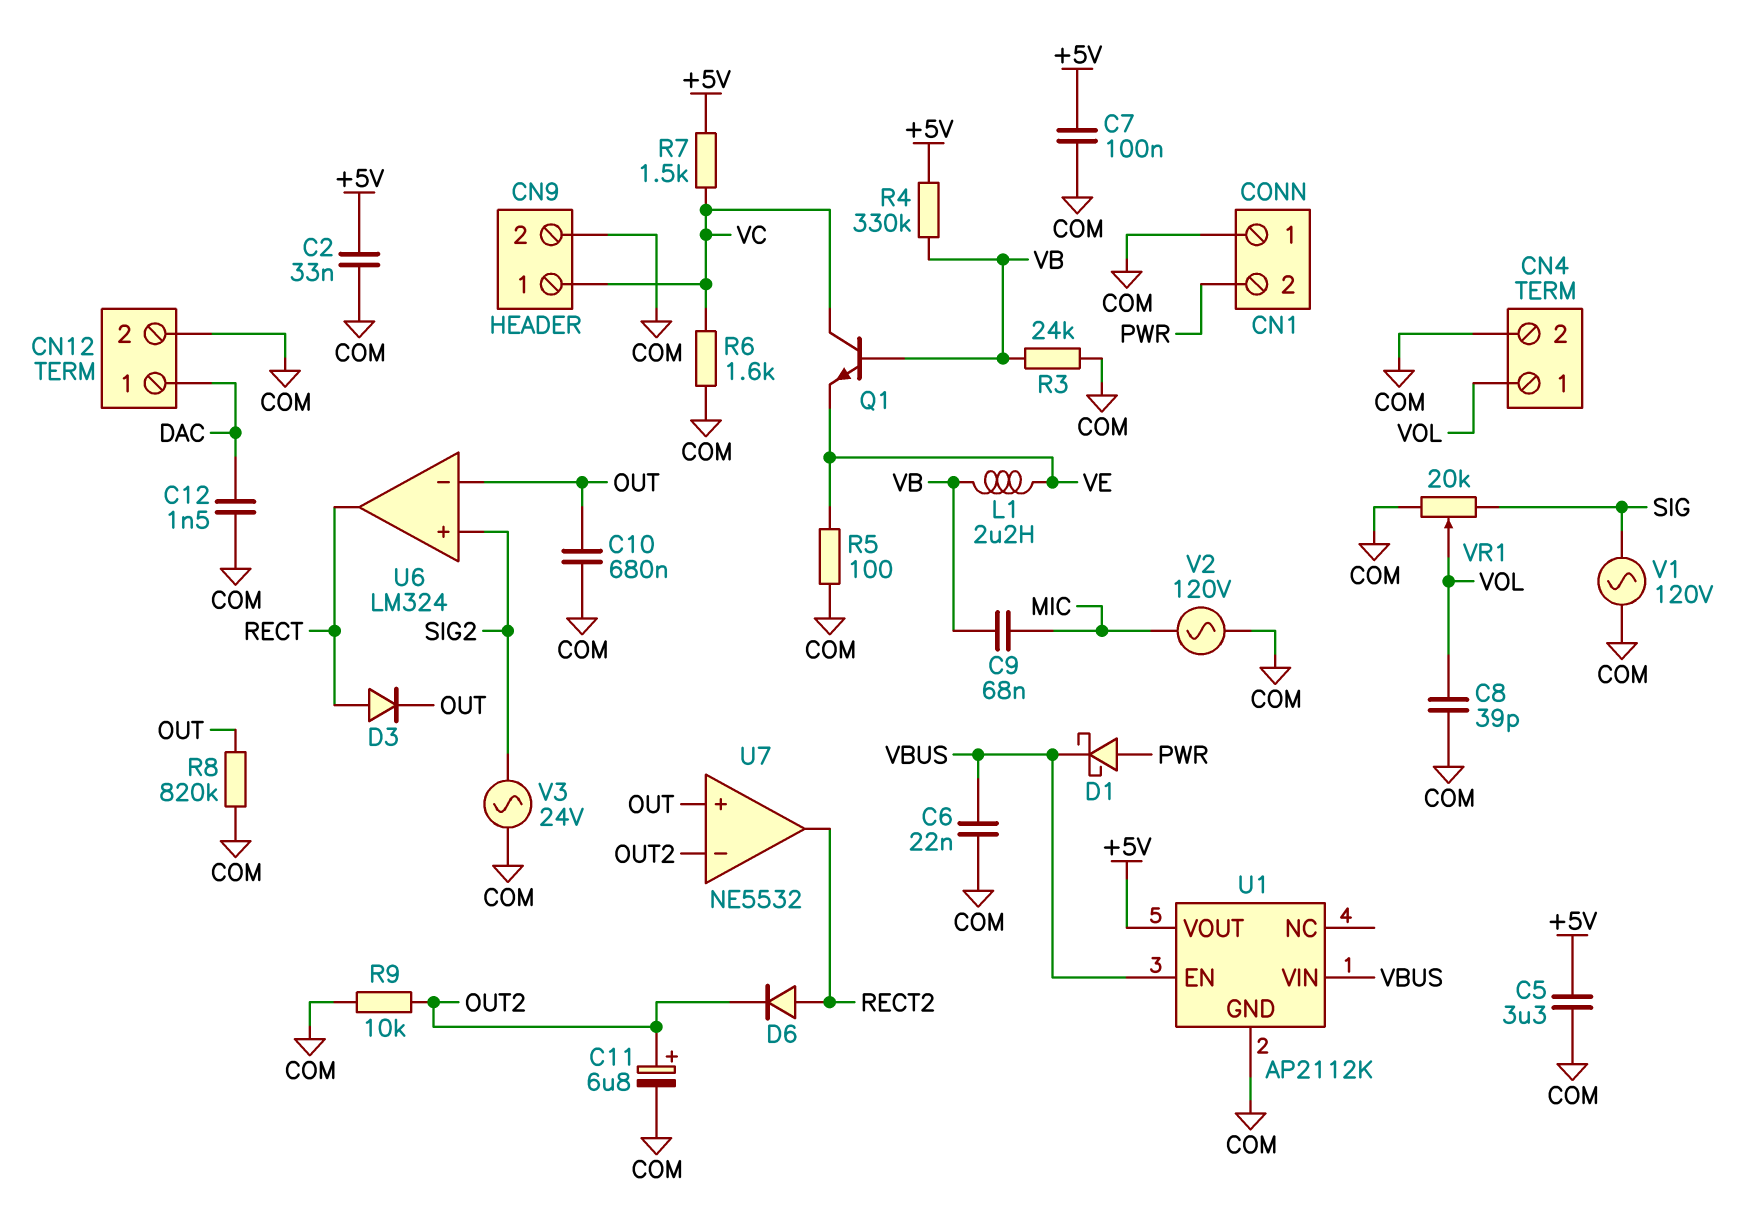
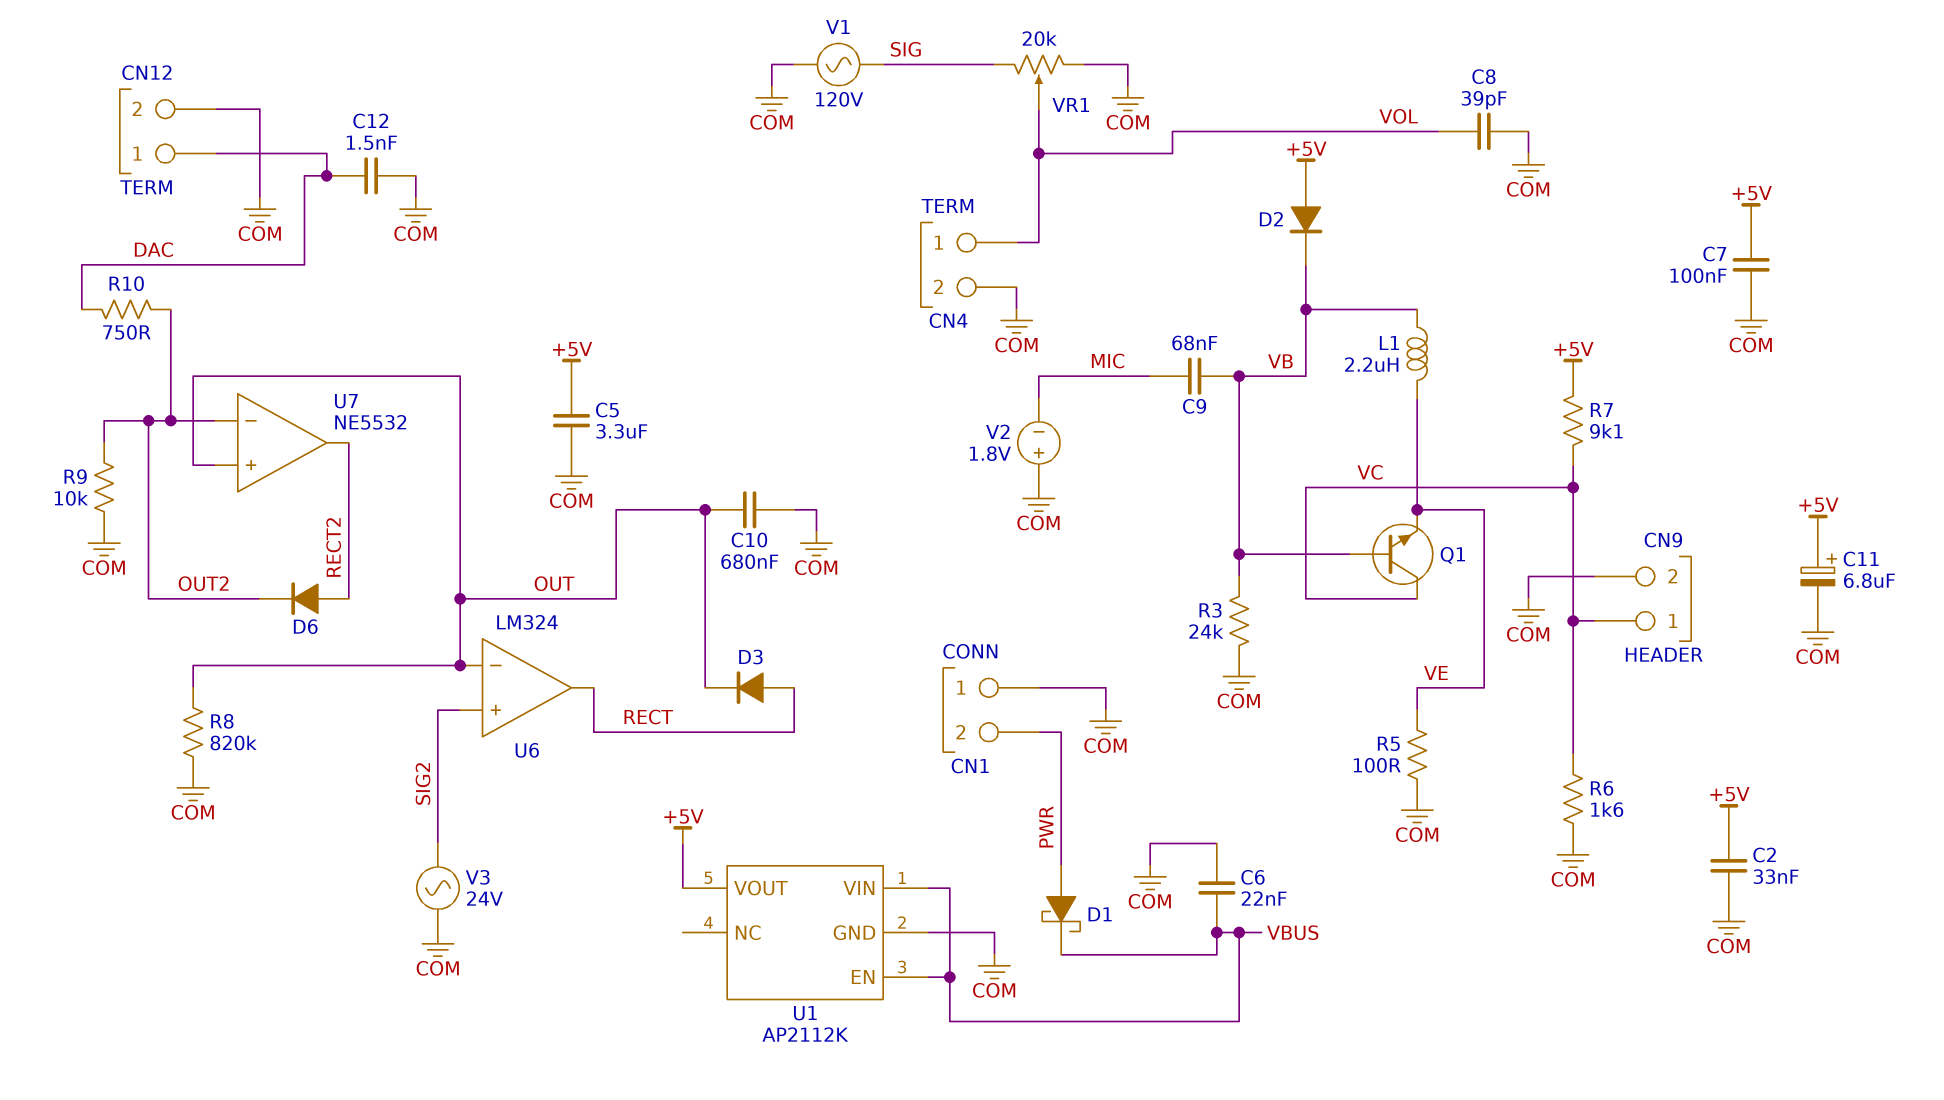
C11: 6.8uF (plus OUT2, minus COM) -> 6.8uF (plus +5V, minus COM)
D2: none -> diode (A +5V, K VB)
R4: 330k (+5V, VB) -> none
R7: 1.5k (+5V, VC) -> 9.1k (+5V, VC)
R10: none -> 750 (DAC, OUT2)
V2: AC 120V (COM, MIC) -> 1.8V (plus COM, minus MIC)

